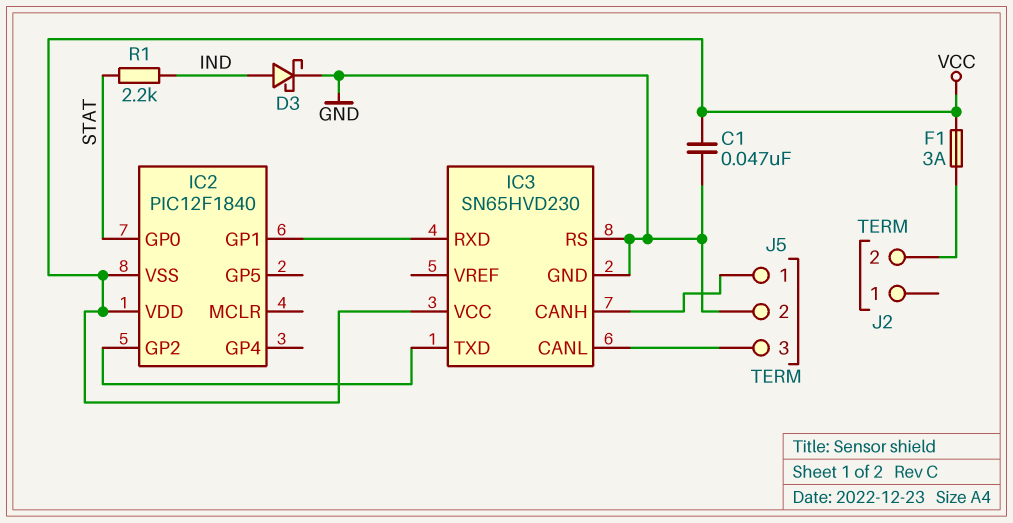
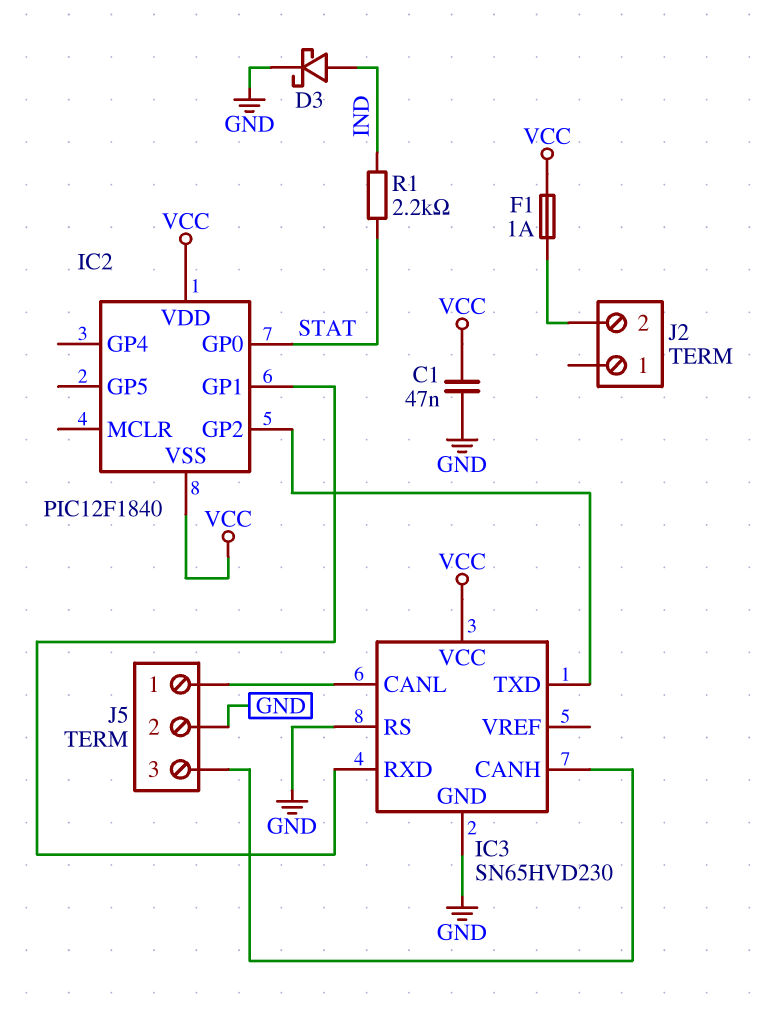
F1: 3A (J2/2, VCC) -> 1A (J2/2, VCC)
J5 pin 1: IC3/CANH -> IC3/CANL
J5 pin 3: IC3/CANL -> IC3/CANH

